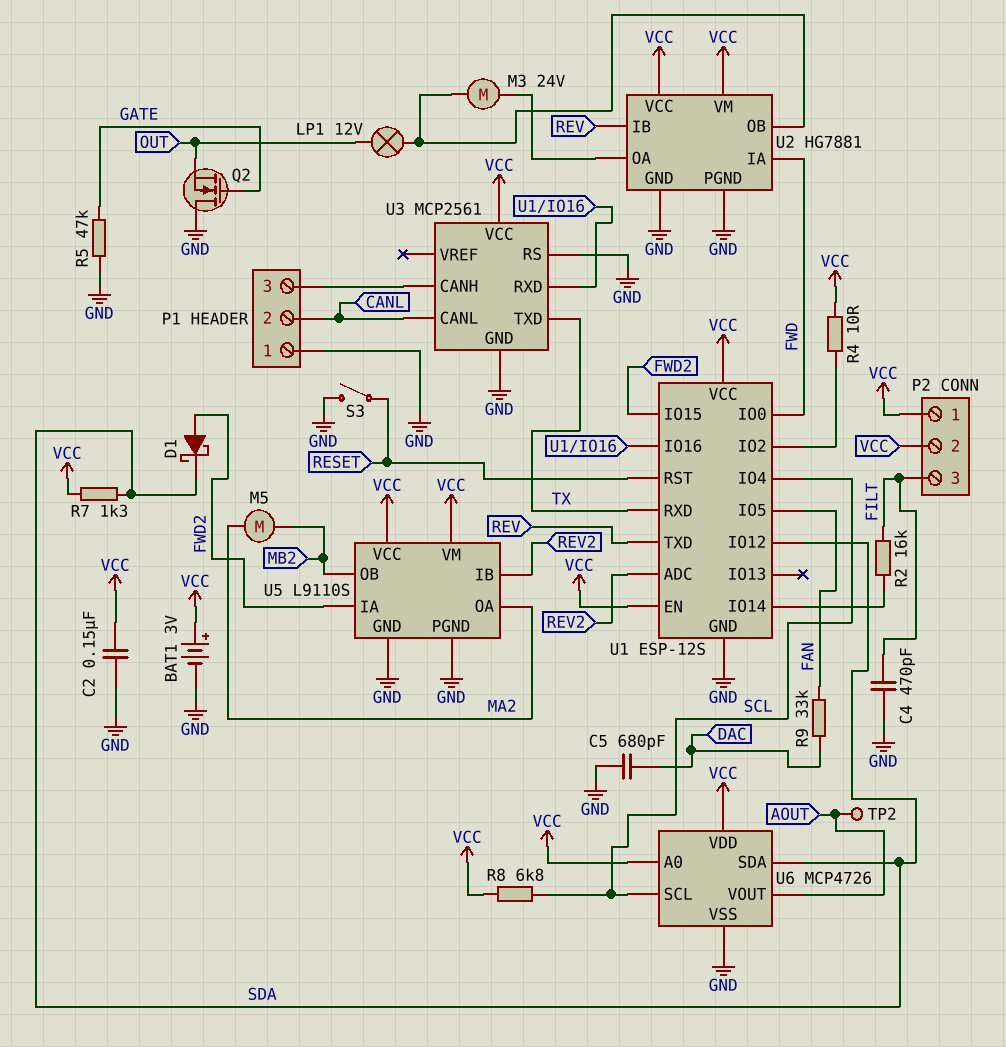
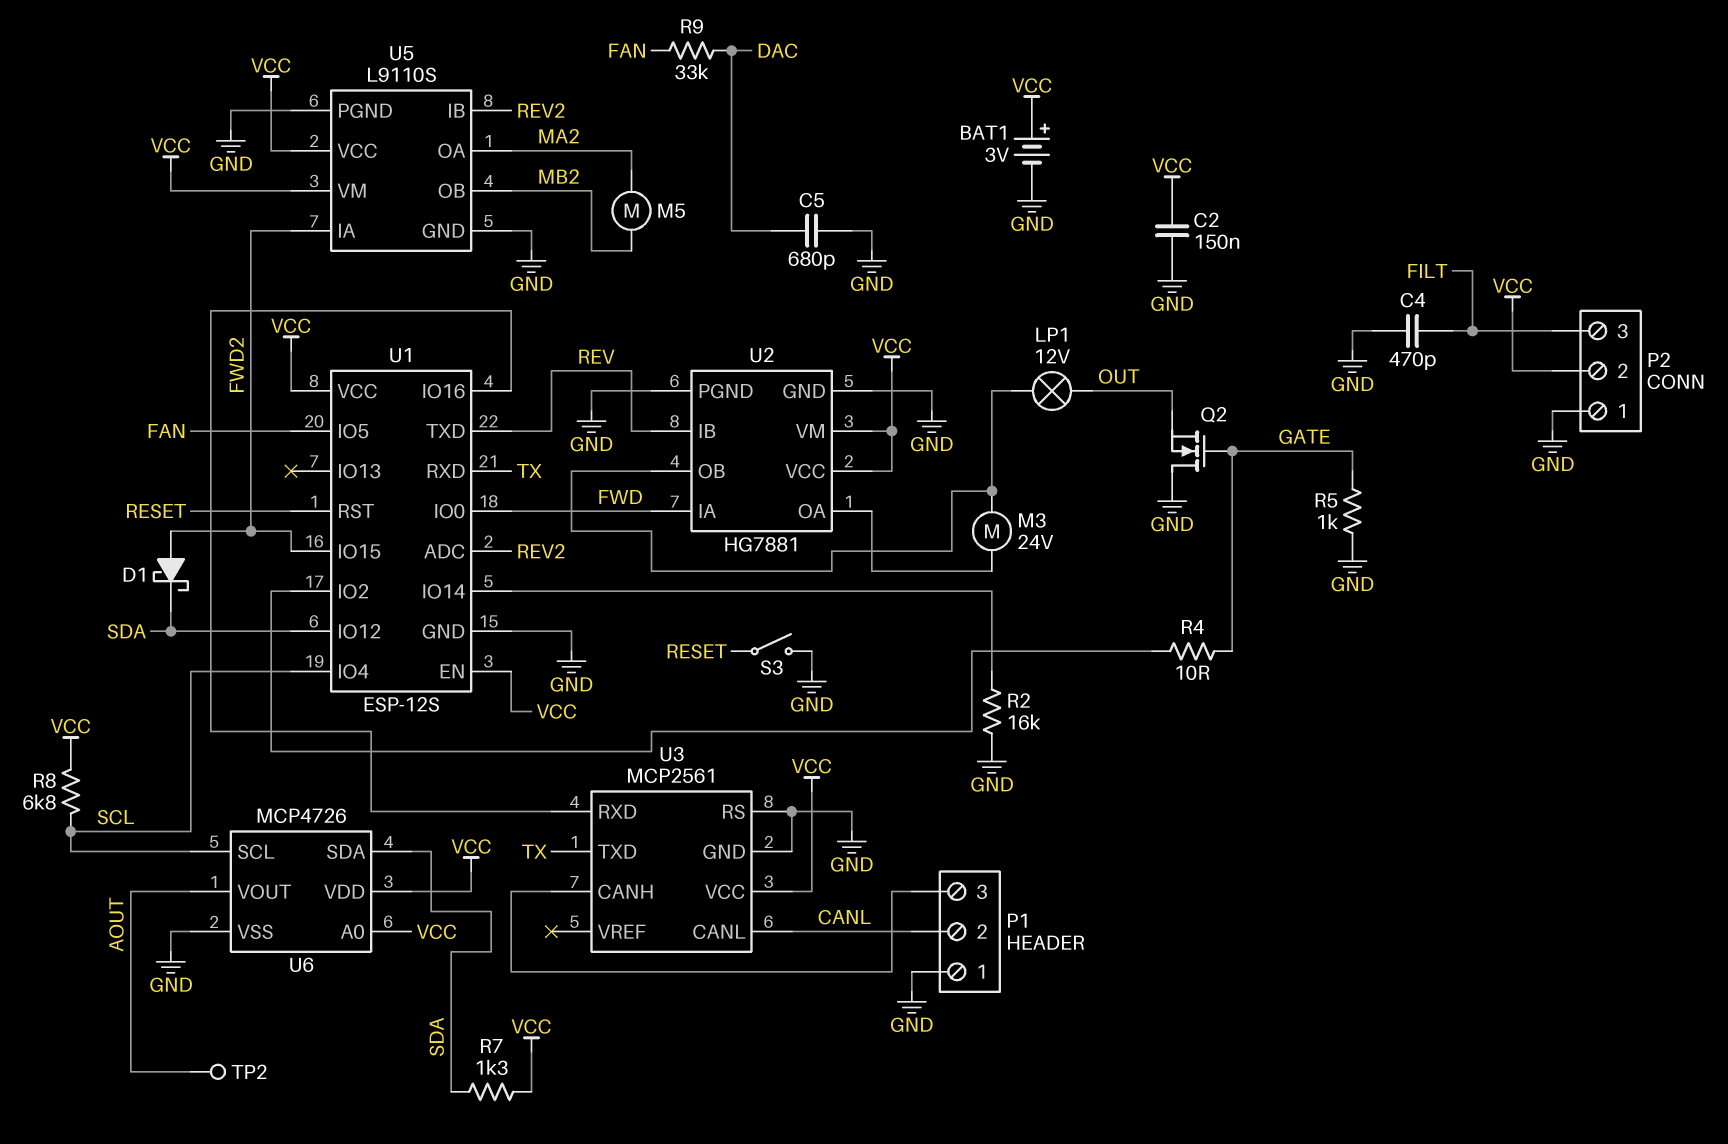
P2 pin 1: VCC -> GND
R2: 16k (FILT, U1/IO14) -> 16k (GND, U1/IO14)
R4: 10 (U1/IO2, VCC) -> 10 (GATE, U1/IO2)
R5: 47k (GATE, GND) -> 1k (GATE, GND)

